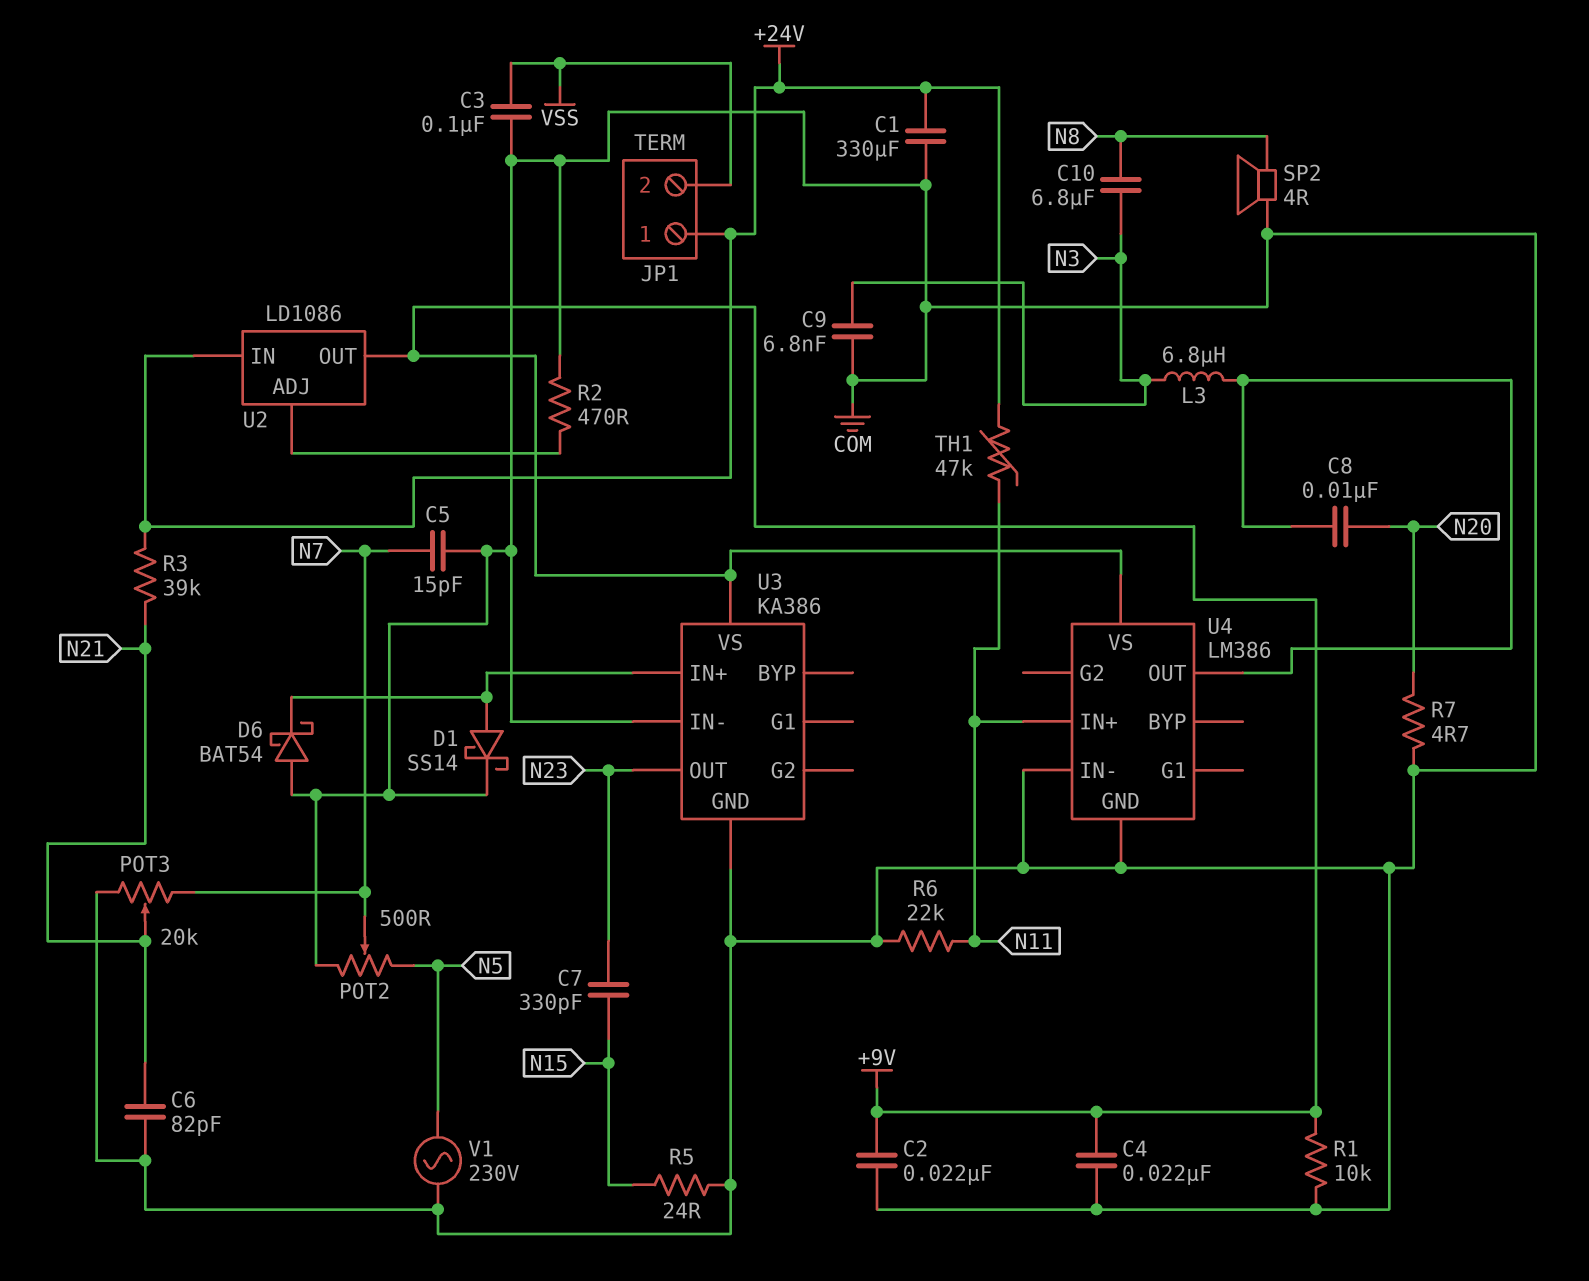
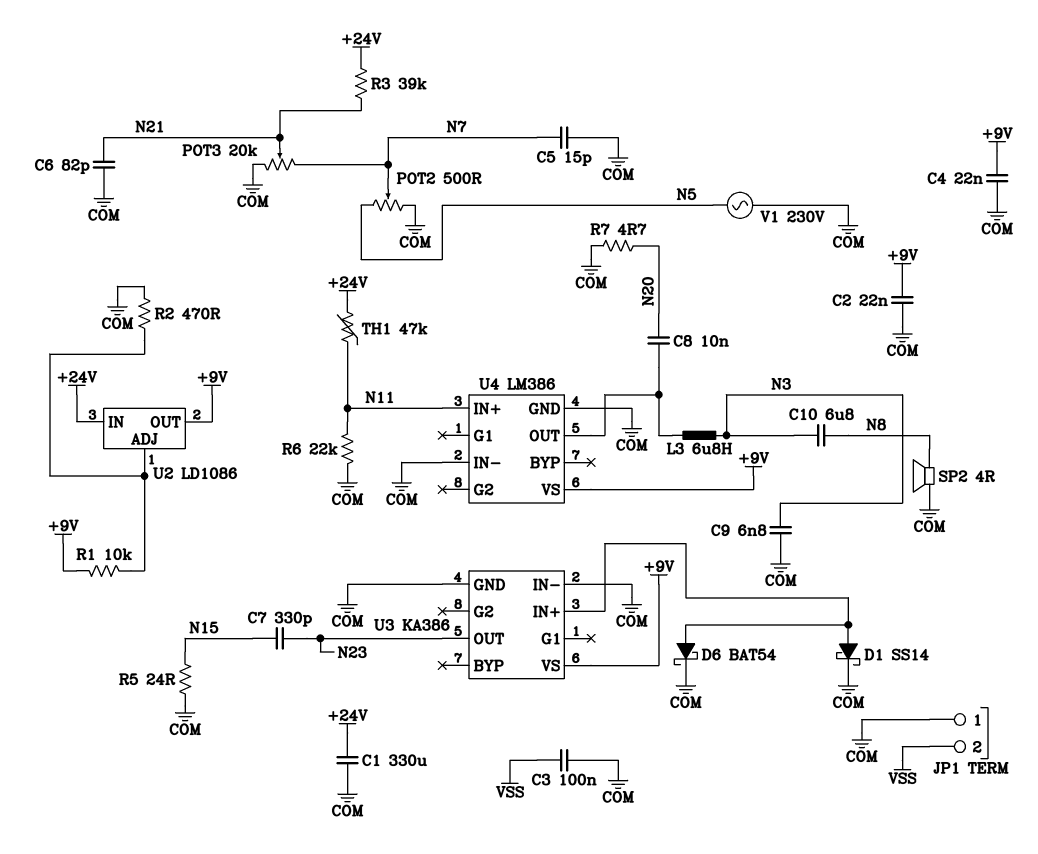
D6: schottky BAT54 (A COM, K U3/IN+) -> schottky BAT54 (A U3/IN+, K COM)
JP1 pin 1: +24V -> COM
R1: 10k (+9V, COM) -> 10k (+9V, U2/ADJ)

